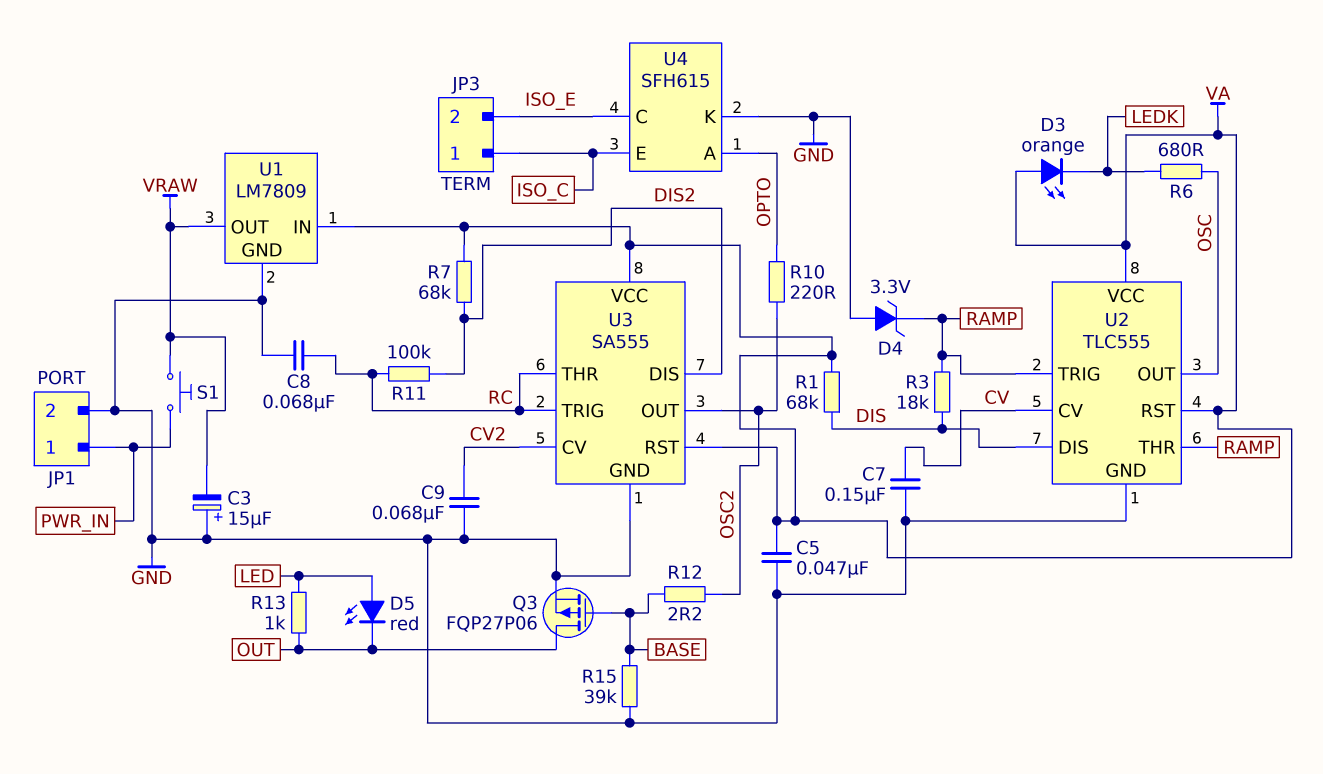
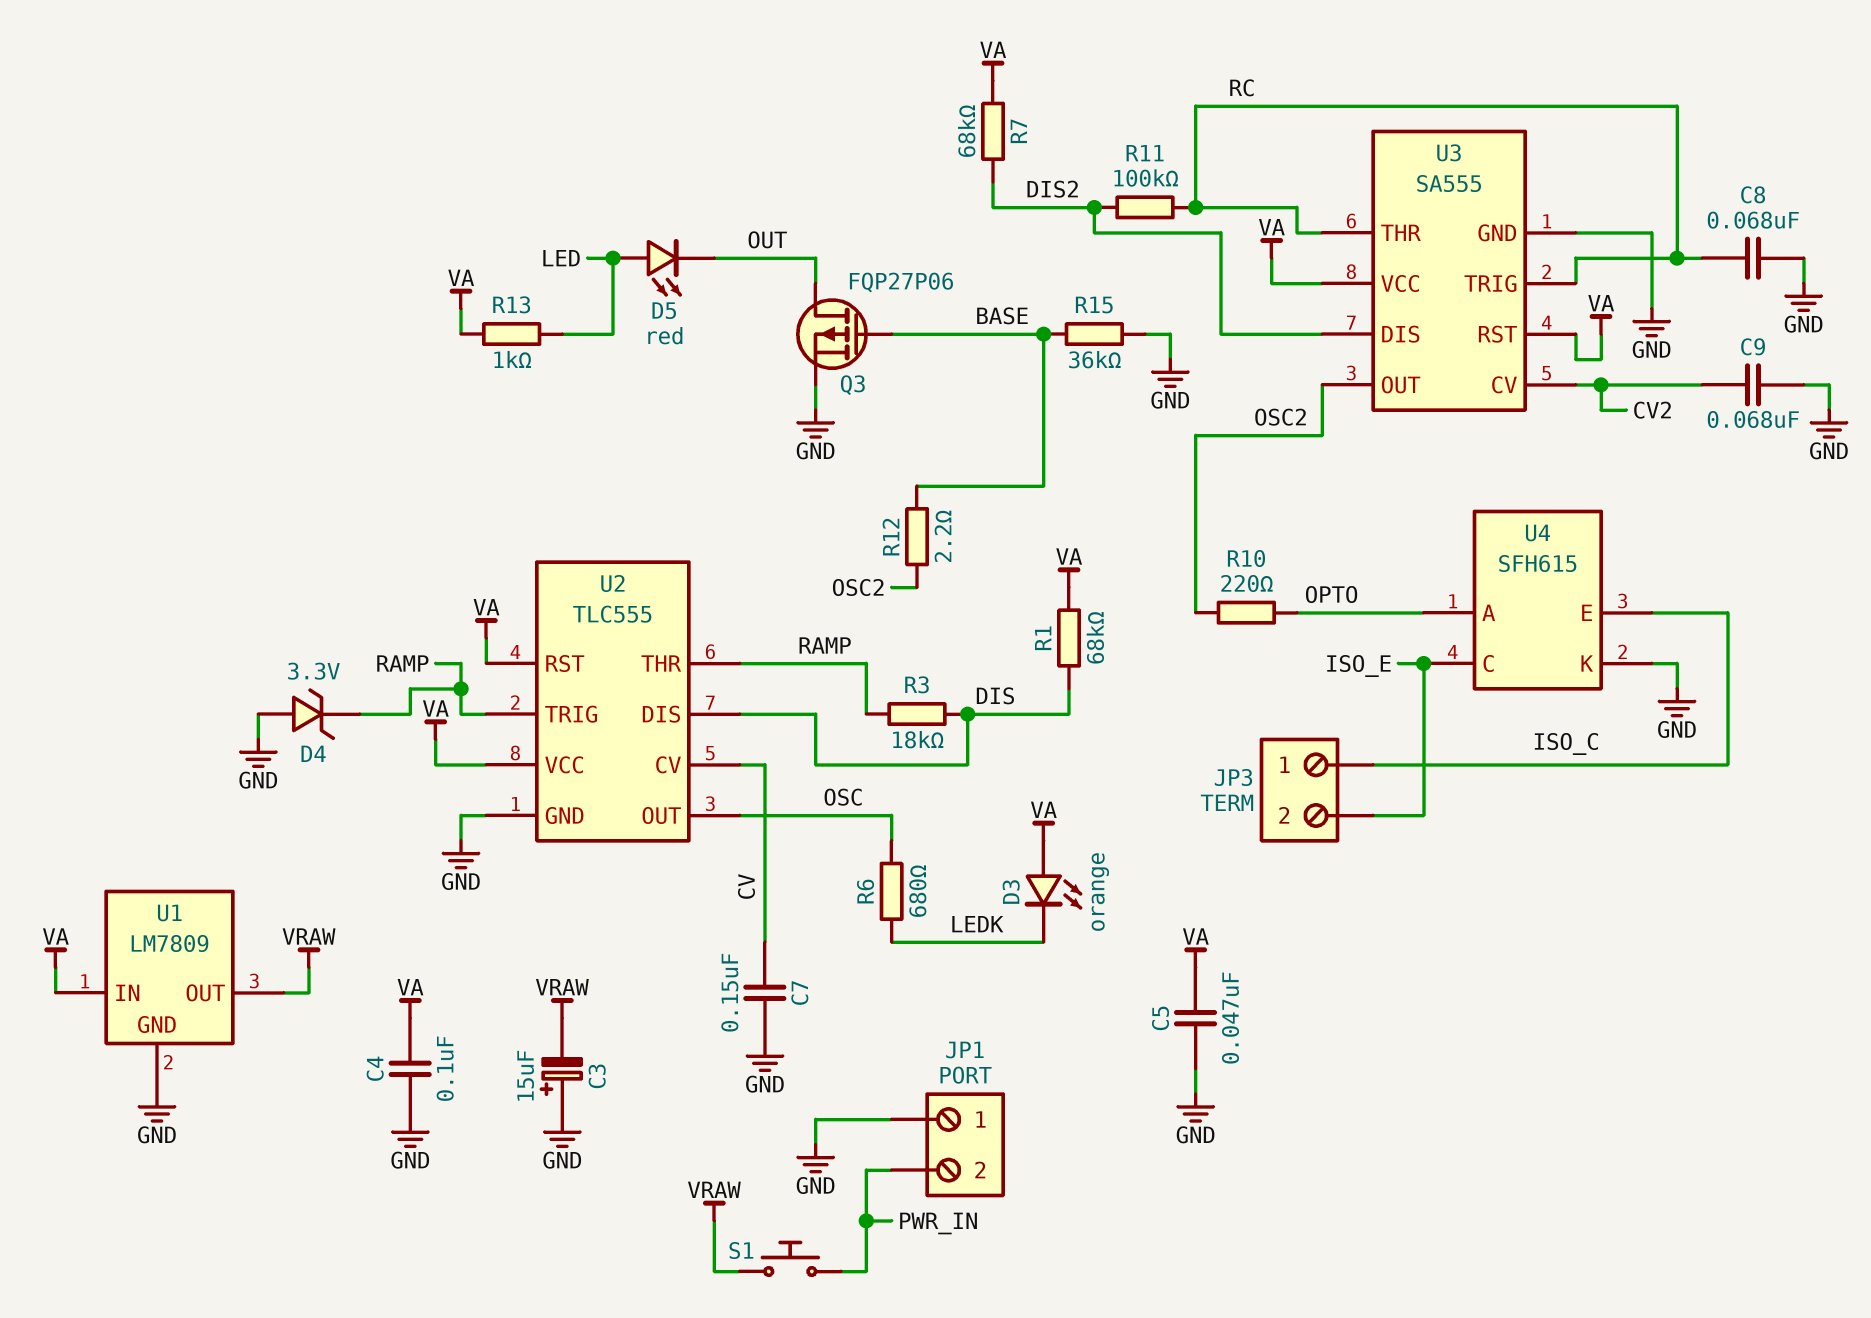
C4: none -> 100nF (GND, VA)
JP1 pin 1: PWR_IN -> GND
JP1 pin 2: GND -> PWR_IN
R13: 1k (LED, OUT) -> 1k (LED, VA)
R15: 39k (BASE, GND) -> 36k (BASE, GND)

